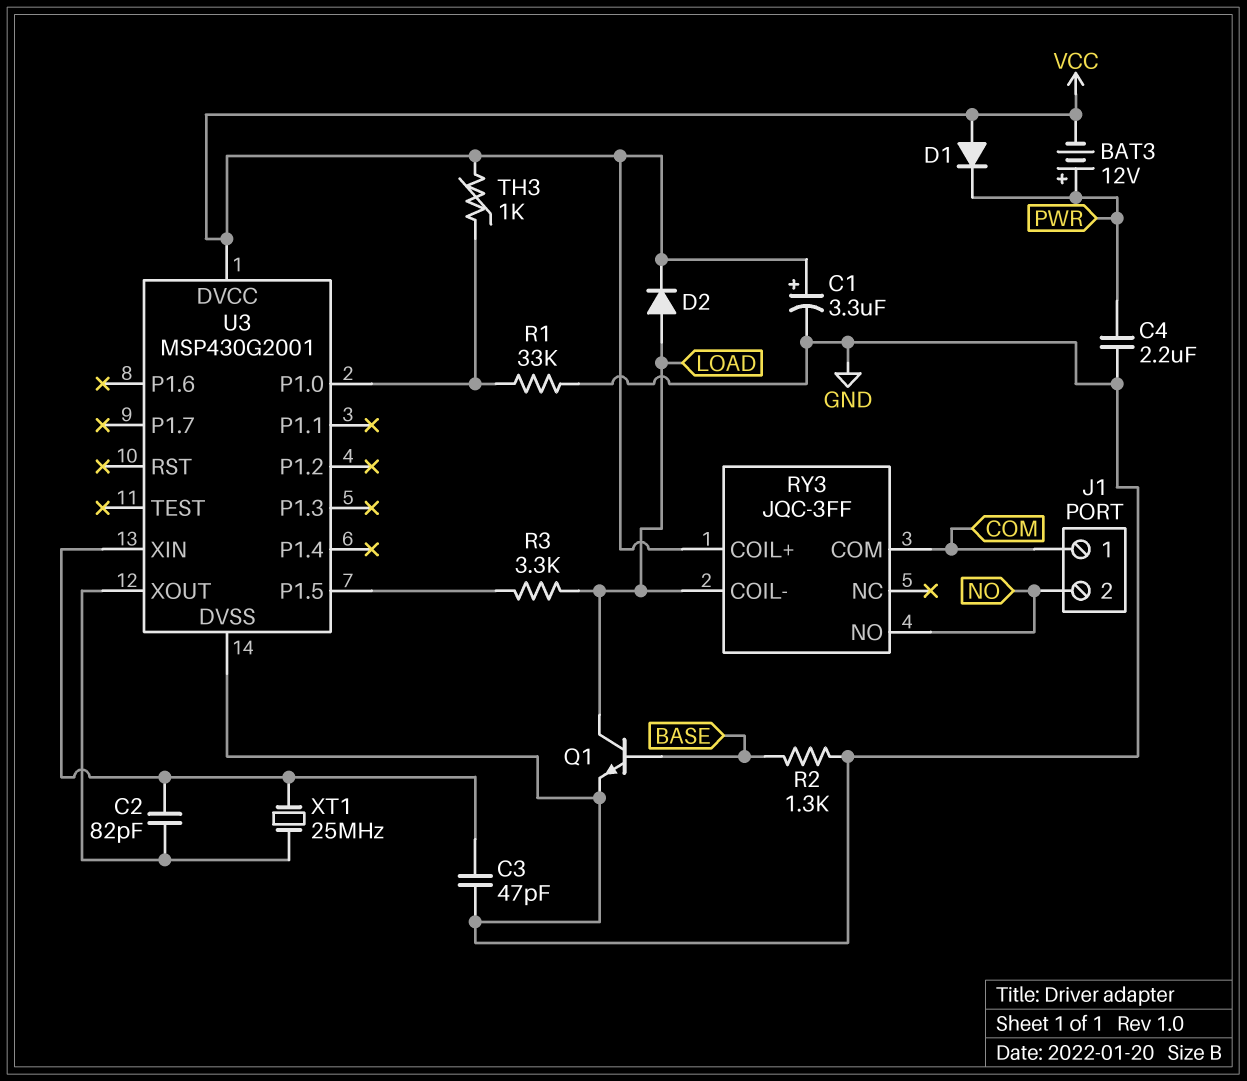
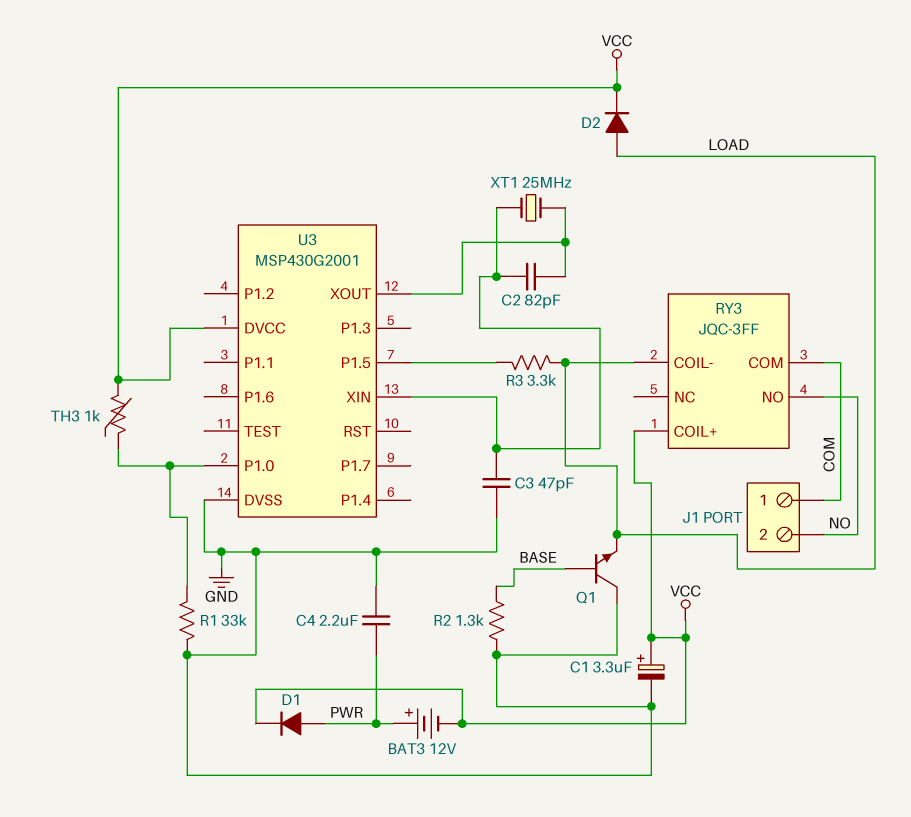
D1: diode (A VCC, K PWR) -> diode (A PWR, K VCC)
Q1: NPN (B BASE, C LOAD, E GND) -> NPN (B BASE, C GND, E LOAD)

